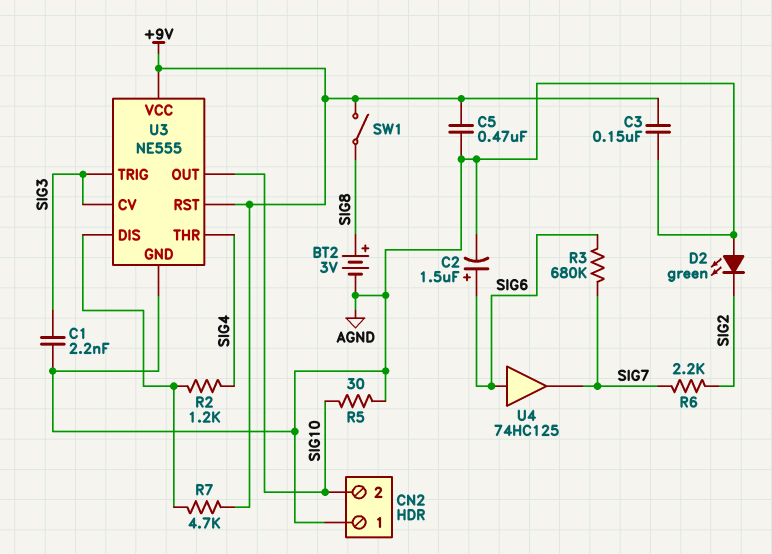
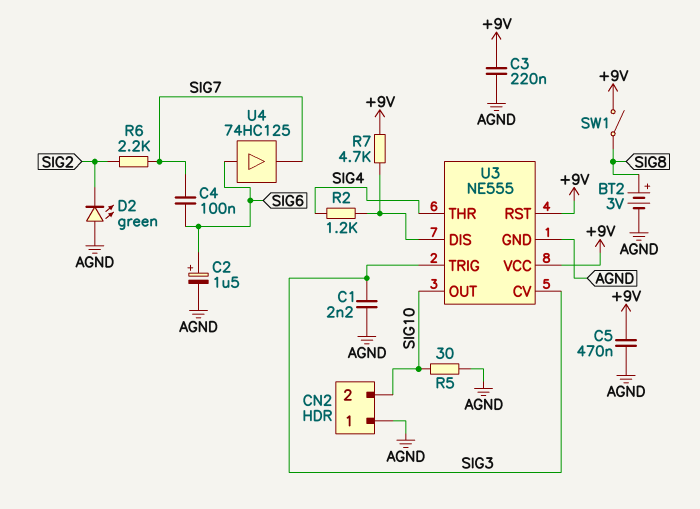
C3: 150nF (+9V, AGND) -> 220nF (+9V, AGND)
C4: none -> 100nF (SIG6, SIG7)
R3: 680k (SIG6, SIG7) -> none

